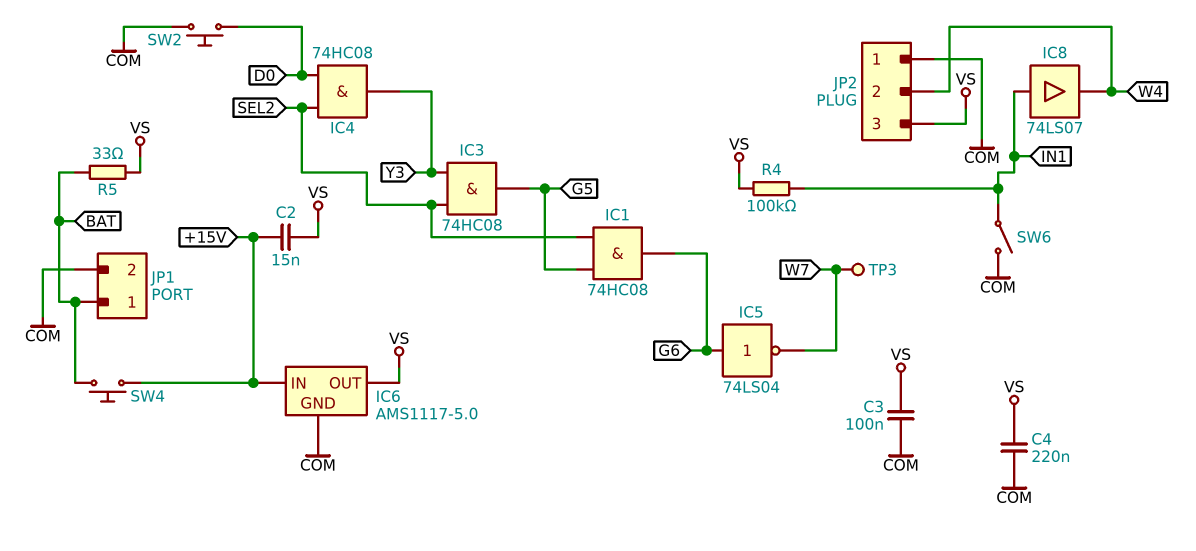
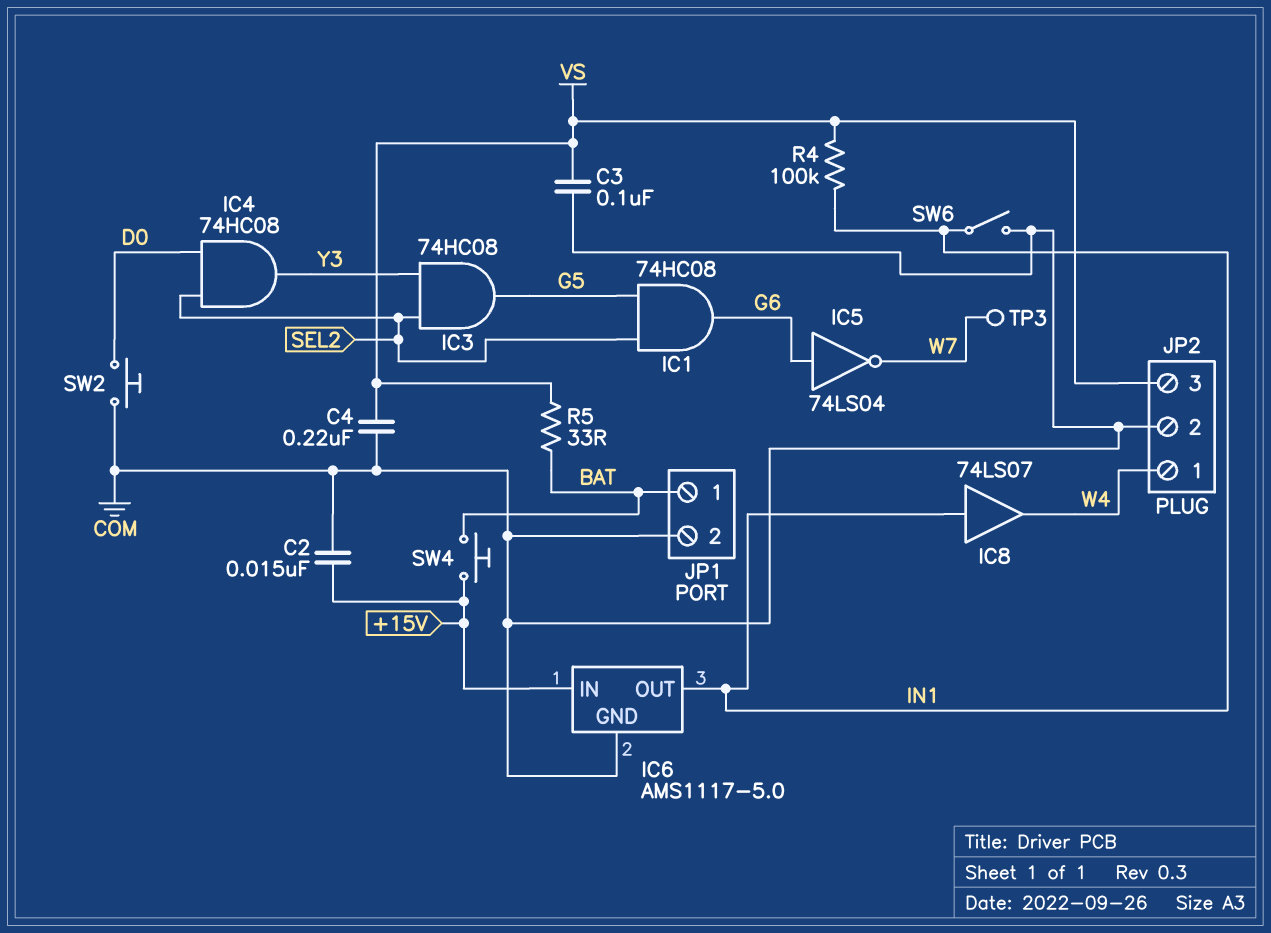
C2: 15nF (+15V, VS) -> 15nF (+15V, COM)
IC6 pin OUT: VS -> IN1
JP2 pin 1: COM -> W4
JP2 pin 2: W4 -> COM

